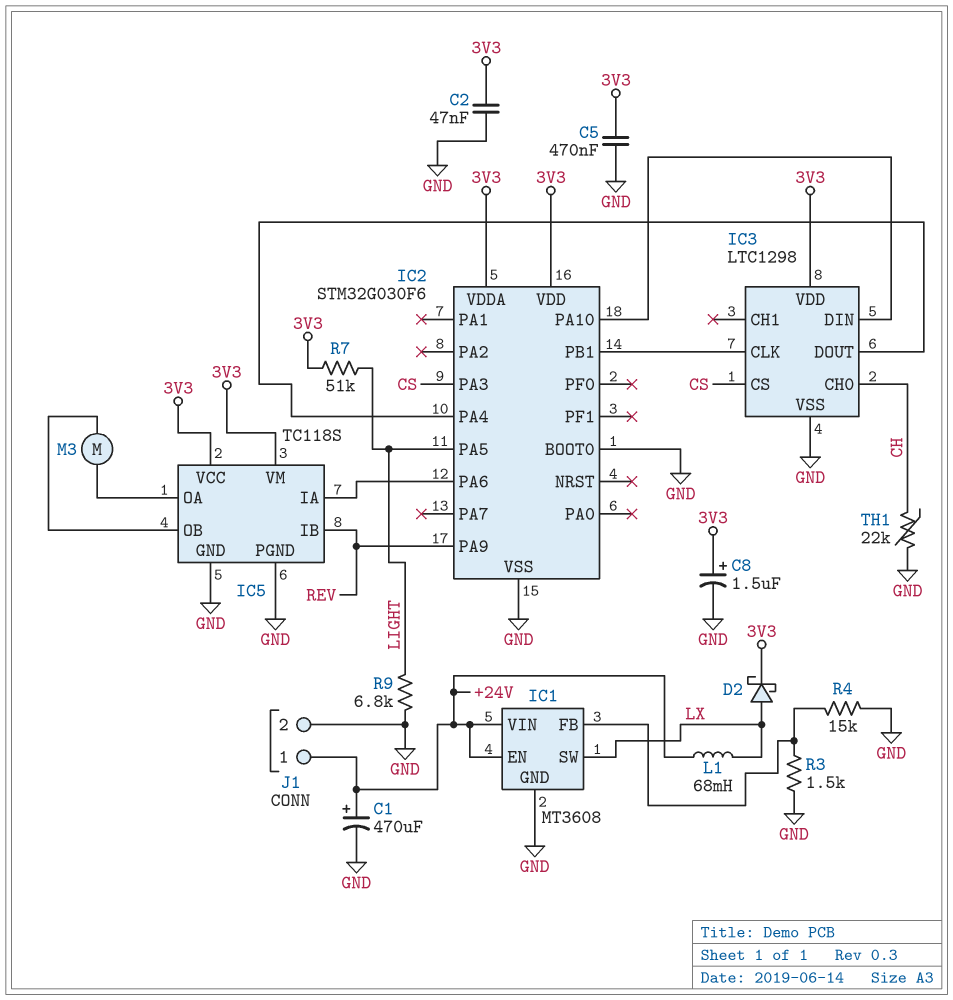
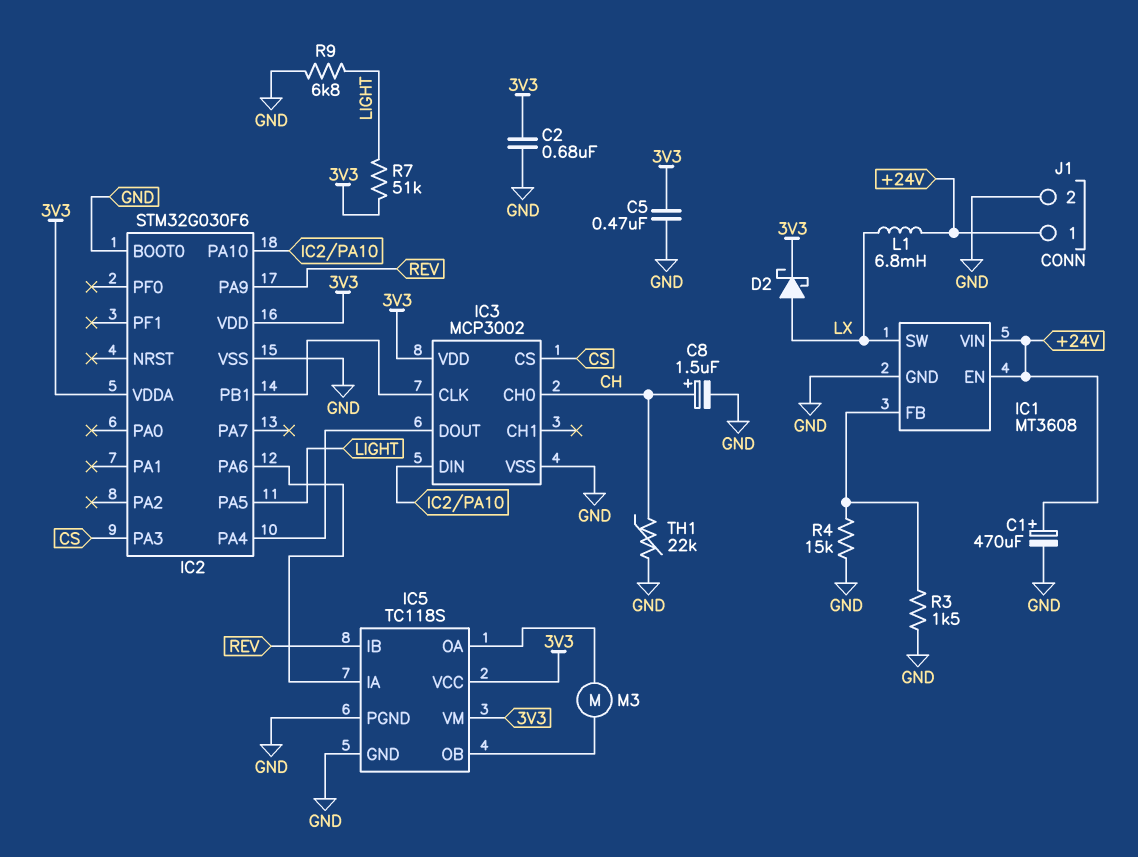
C2: 47nF (3V3, GND) -> 680nF (3V3, GND)
C8: 1.5uF (plus 3V3, minus GND) -> 1.5uF (plus CH, minus GND)
IC3: LTC1298 -> MCP3002
L1: 68mH (+24V, LX) -> 6.8mH (+24V, LX)

